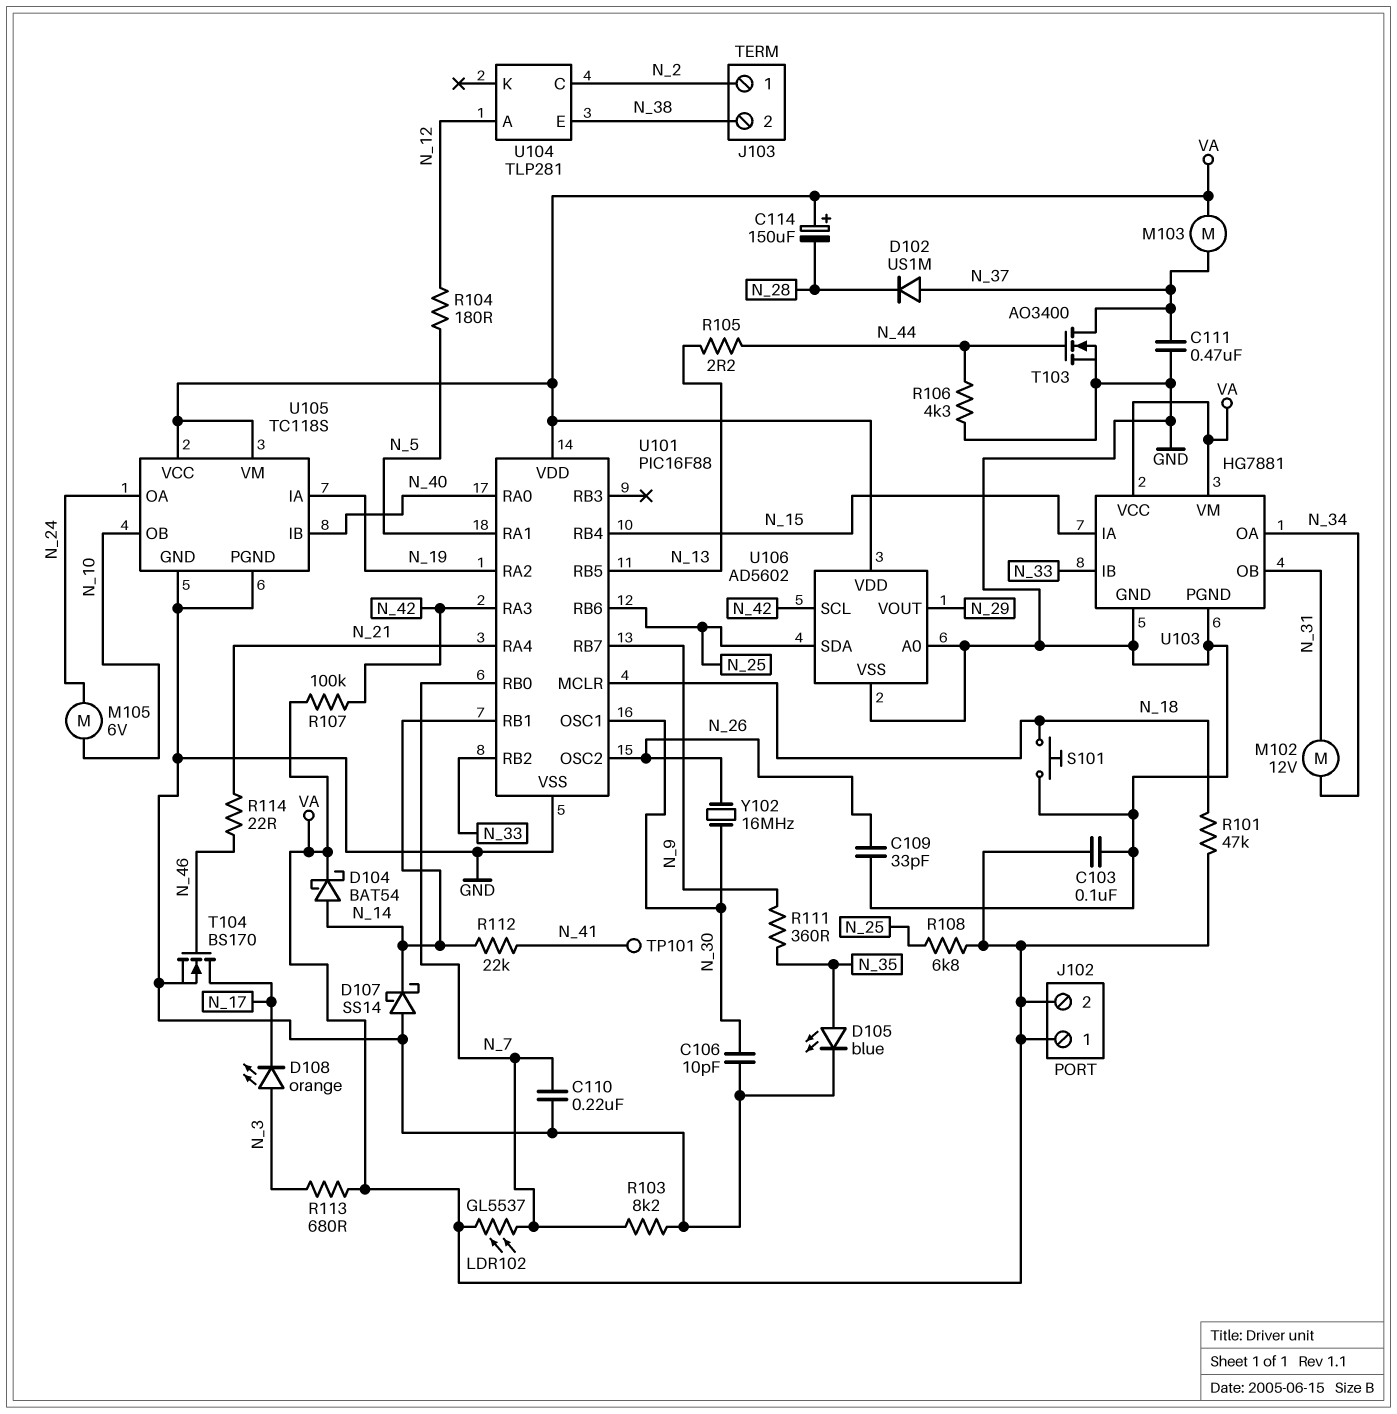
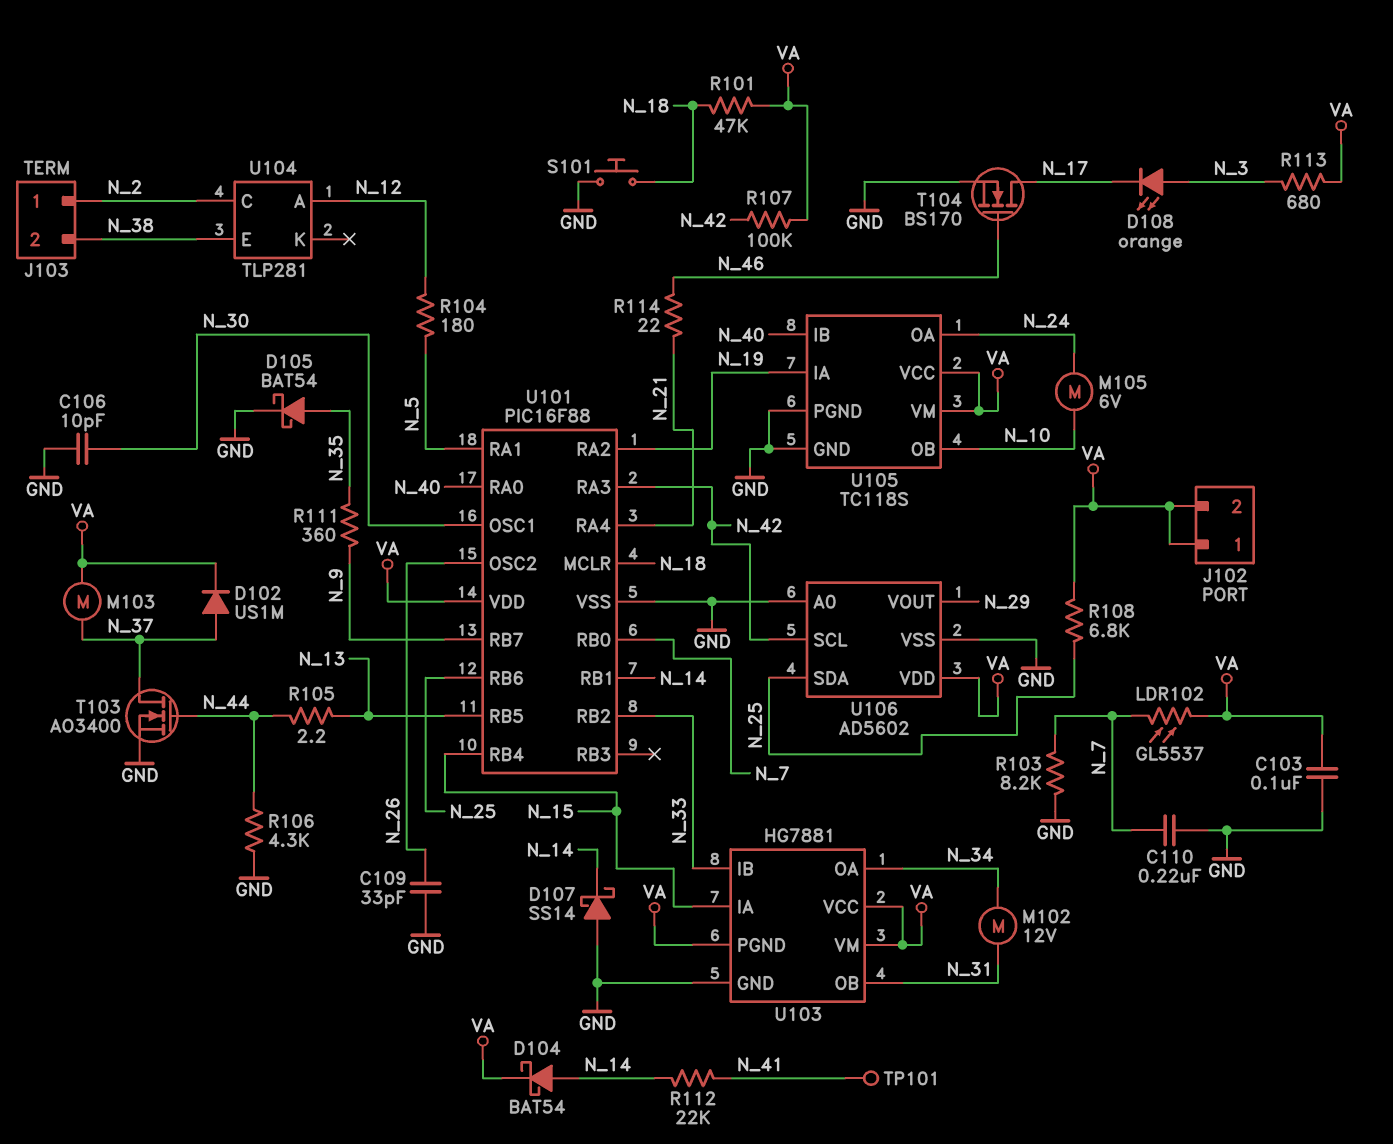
C111: 470nF (GND, N_37) -> none
C114: 150uF (plus VA, minus N_28) -> none
D102: diode US1M (A N_37, K N_28) -> diode US1M (A N_37, K VA)
D105: LED blue (A N_35, K GND) -> schottky BAT54 (A N_35, K GND)
U103 pin PGND: GND -> VA
Y102: 16MHz (N_26, N_30) -> none

